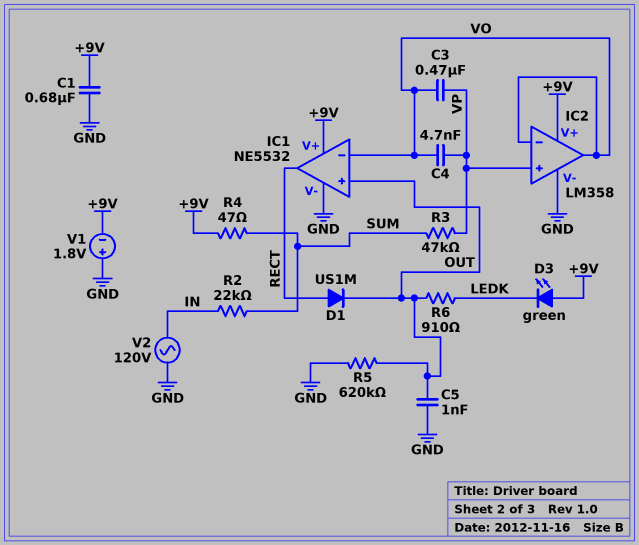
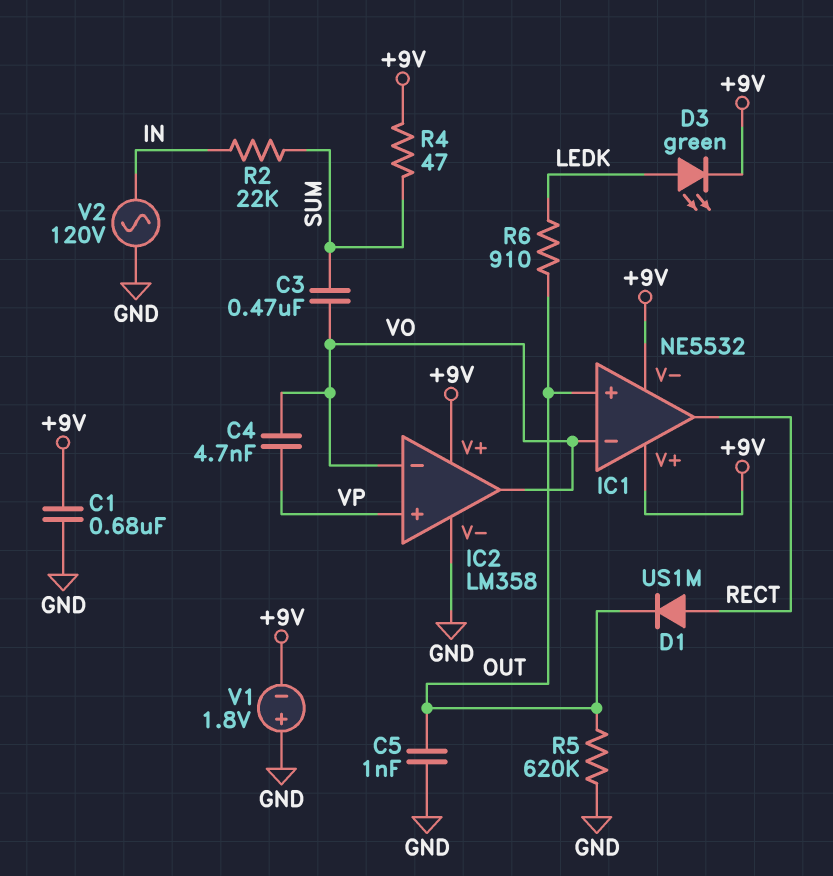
C3: 470nF (VO, VP) -> 470nF (SUM, VO)
D3: LED green (A +9V, K LEDK) -> LED green (A LEDK, K +9V)
IC1 pin V-: GND -> +9V
R3: 47k (SUM, VP) -> none

